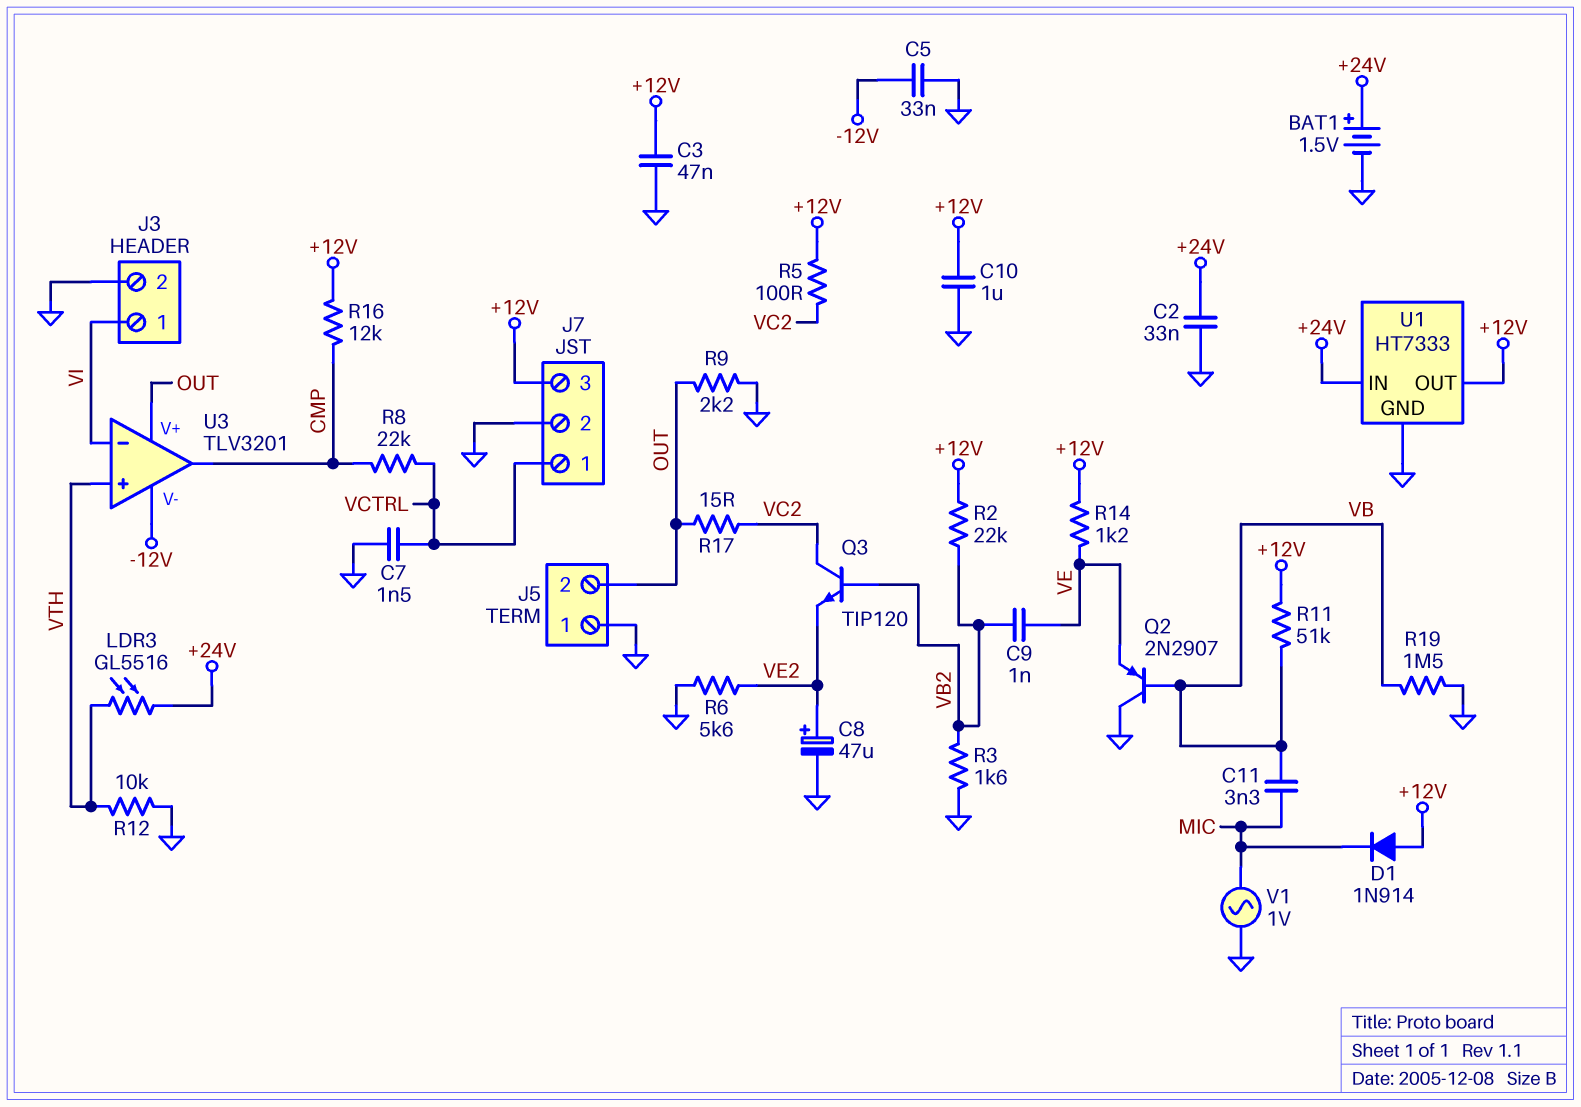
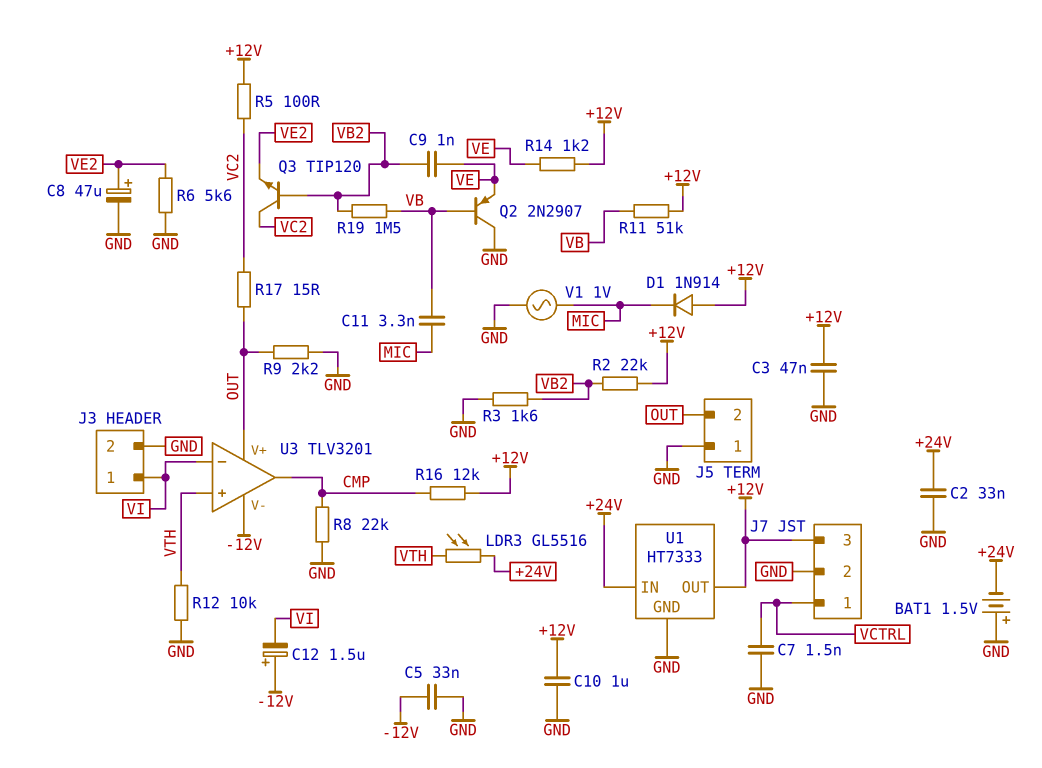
BAT1: 1.5V (plus +24V, minus GND) -> 1.5V (plus GND, minus +24V)
C12: none -> 1.5uF (plus -12V, minus VI)
R8: 22k (CMP, VCTRL) -> 22k (CMP, GND)
R19: 1.5M (GND, VB) -> 1.5M (VB, VB2)

